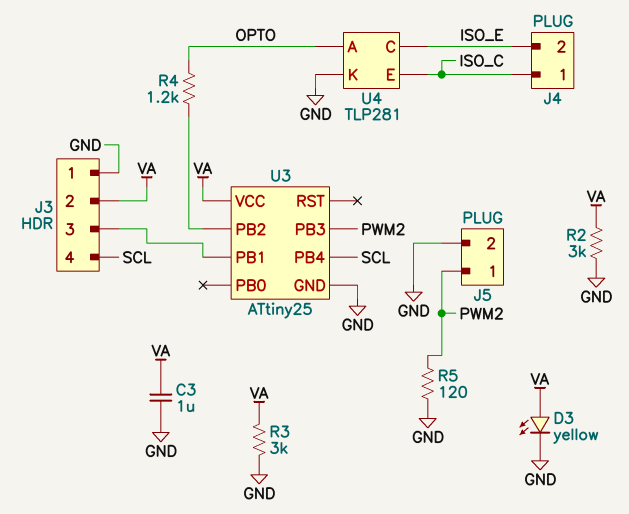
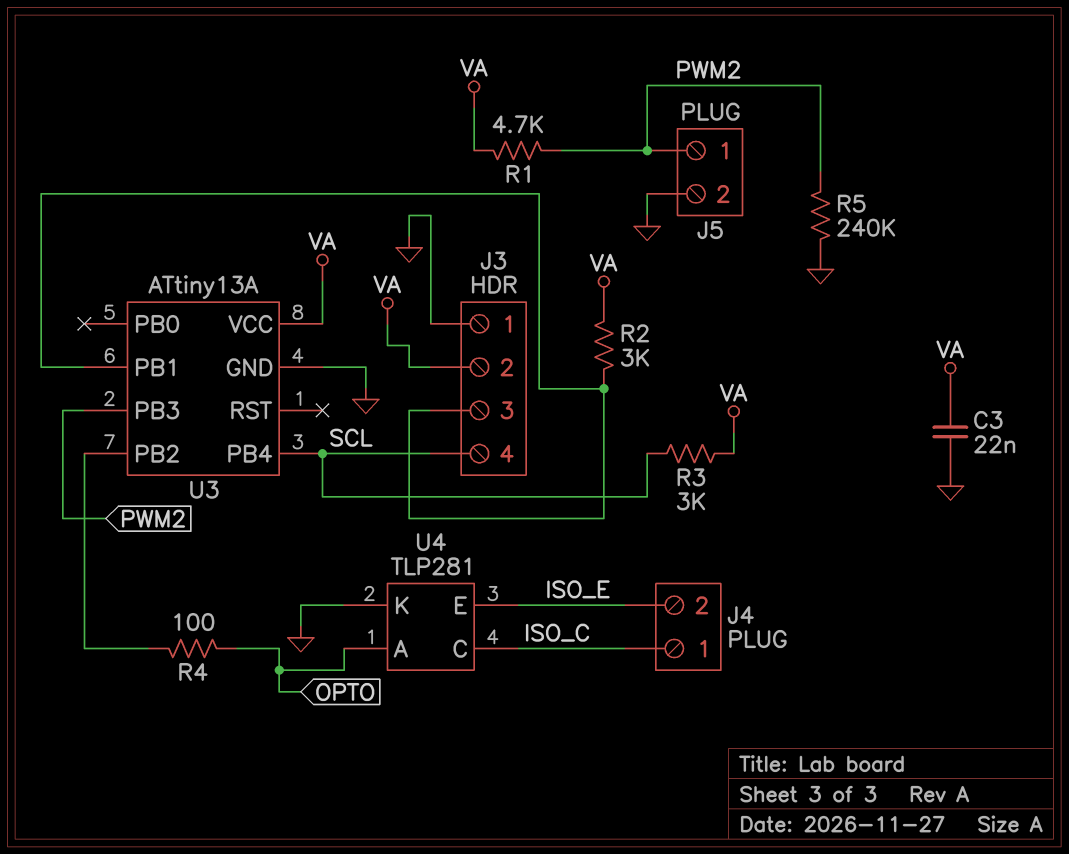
C3: 1uF (GND, VA) -> 22nF (GND, VA)
D3: LED yellow (A VA, K GND) -> none
R1: none -> 4.7k (PWM2, VA)
R2: 3k (GND, VA) -> 3k (J3/3, VA)
R3: 3k (GND, VA) -> 3k (SCL, VA)
R4: 1.2k (OPTO, U3/PB2) -> 100 (OPTO, U3/PB2)
R5: 120 (GND, PWM2) -> 240k (GND, PWM2)
U3: ATtiny25 -> ATtiny13A
U4 pin C: ISO_E -> ISO_C
U4 pin E: ISO_C -> ISO_E

